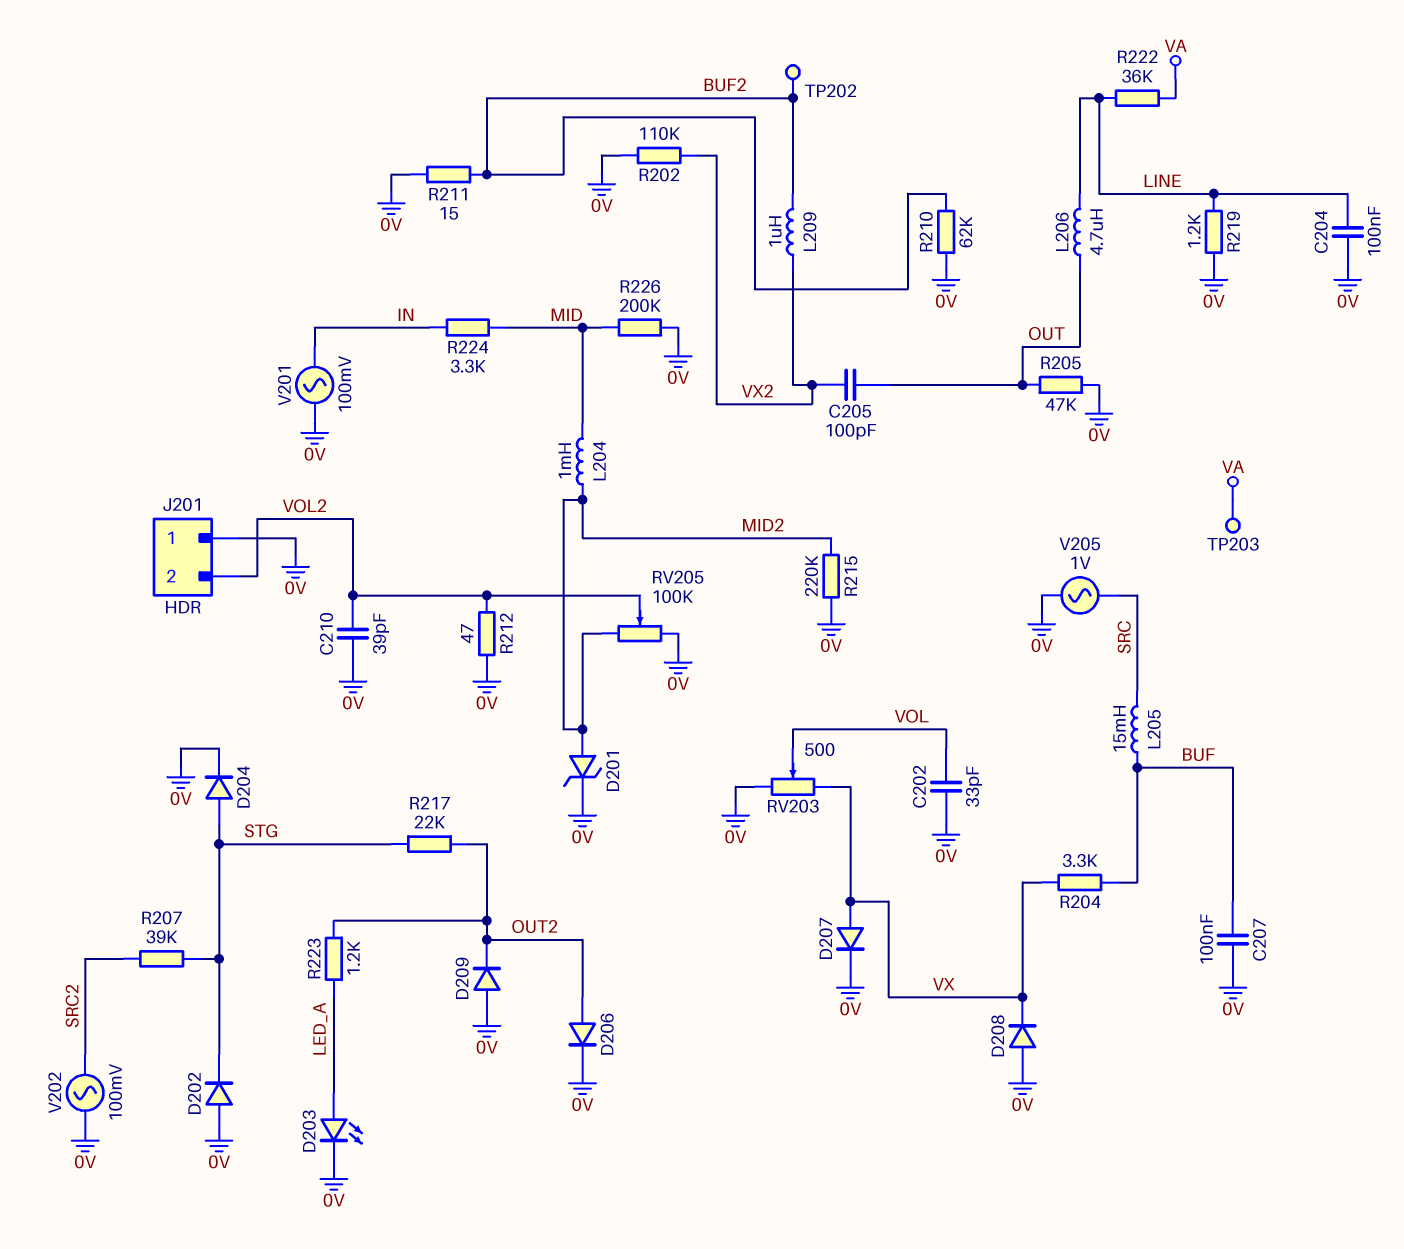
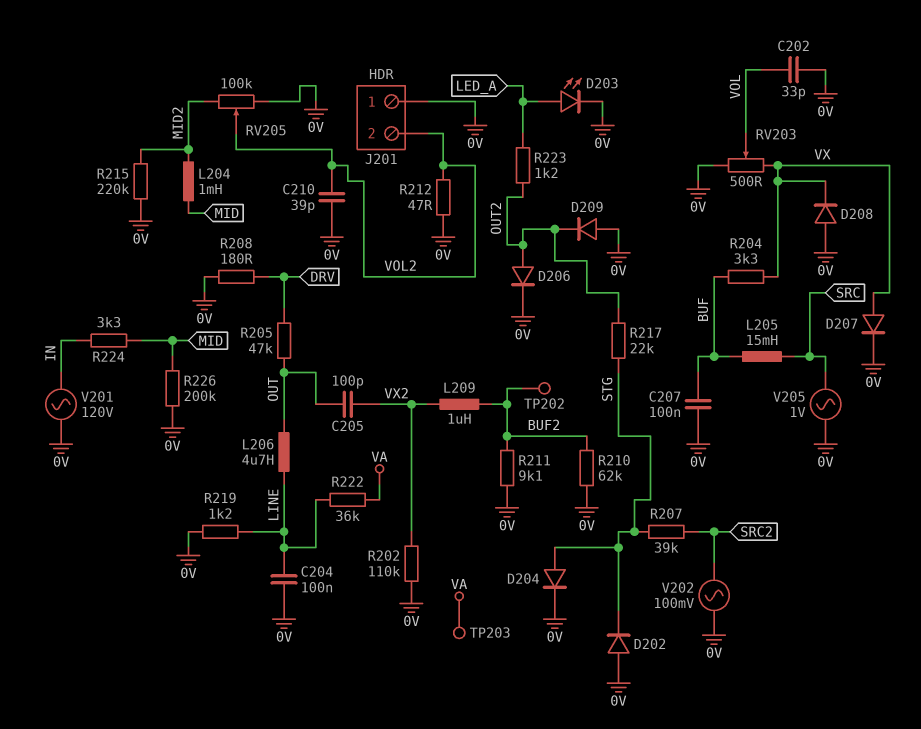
D201: zener (A MID2, K 0V) -> none
R205: 47k (0V, OUT) -> 47k (DRV, OUT)
R208: none -> 180 (0V, DRV)
R211: 15 (0V, BUF2) -> 9.1k (0V, BUF2)
V201: AC 100mV (0V, IN) -> AC 120V (0V, IN)

